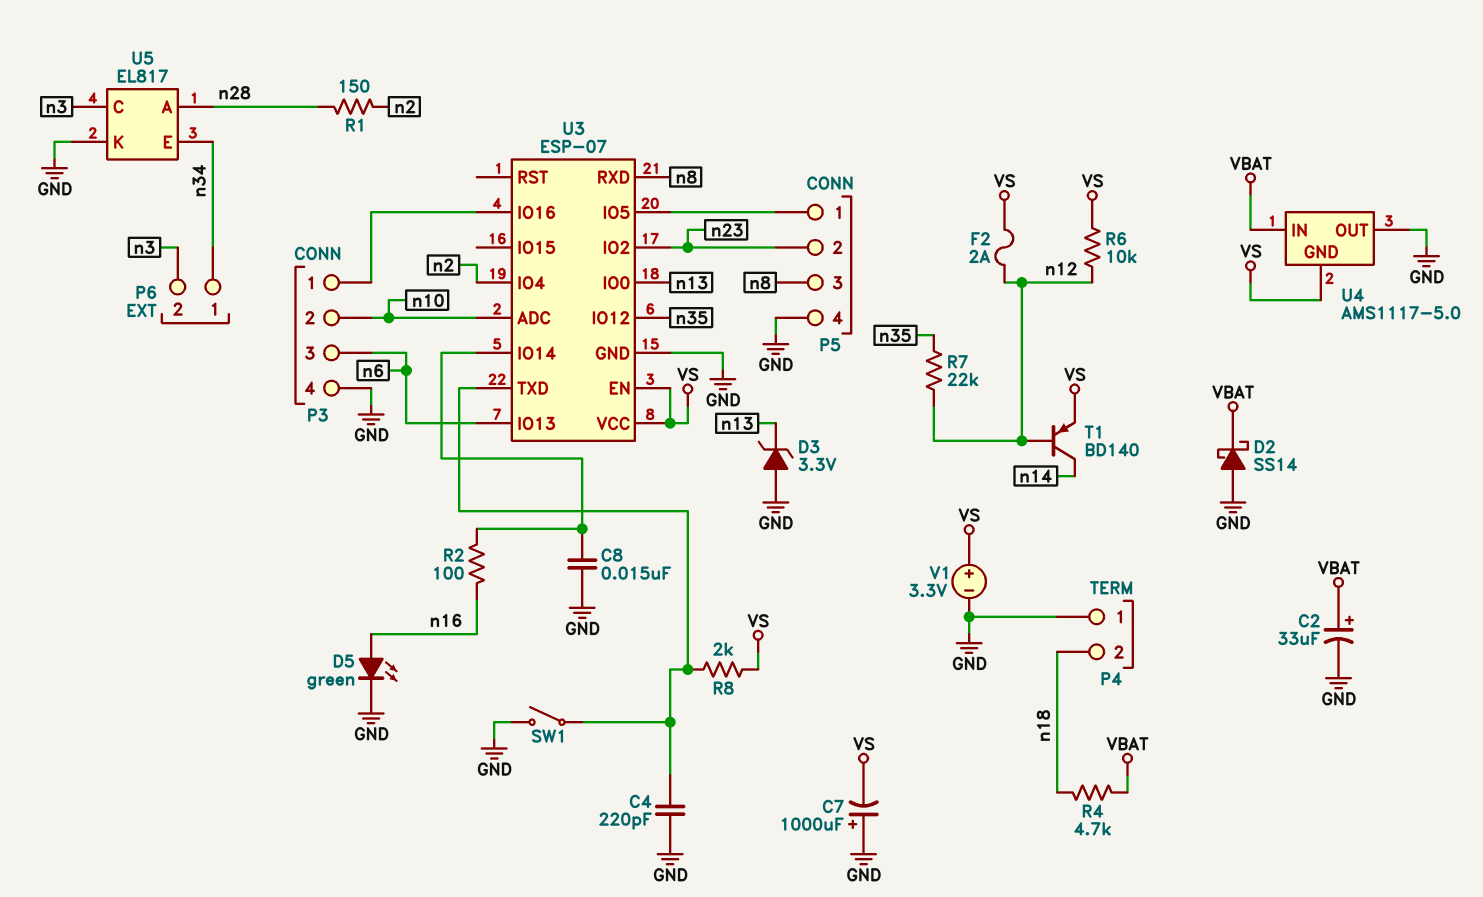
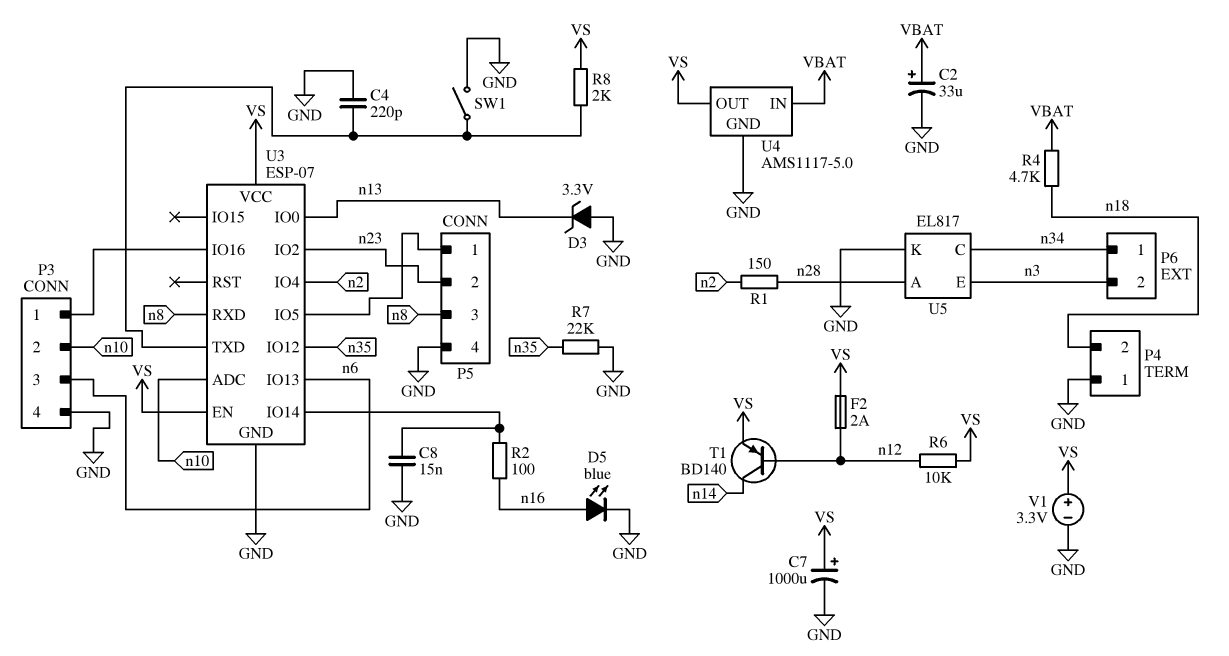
C7: 1000uF (plus GND, minus VS) -> 1000uF (plus VS, minus GND)
D2: schottky SS14 (A GND, K VBAT) -> none
D5: LED green (A n16, K GND) -> LED blue (A n16, K GND)
R7: 22k (n12, n35) -> 22k (GND, n35)
U4 pin GND: VS -> GND
U4 pin OUT: GND -> VS
U5 pin C: n3 -> n34
U5 pin E: n34 -> n3

